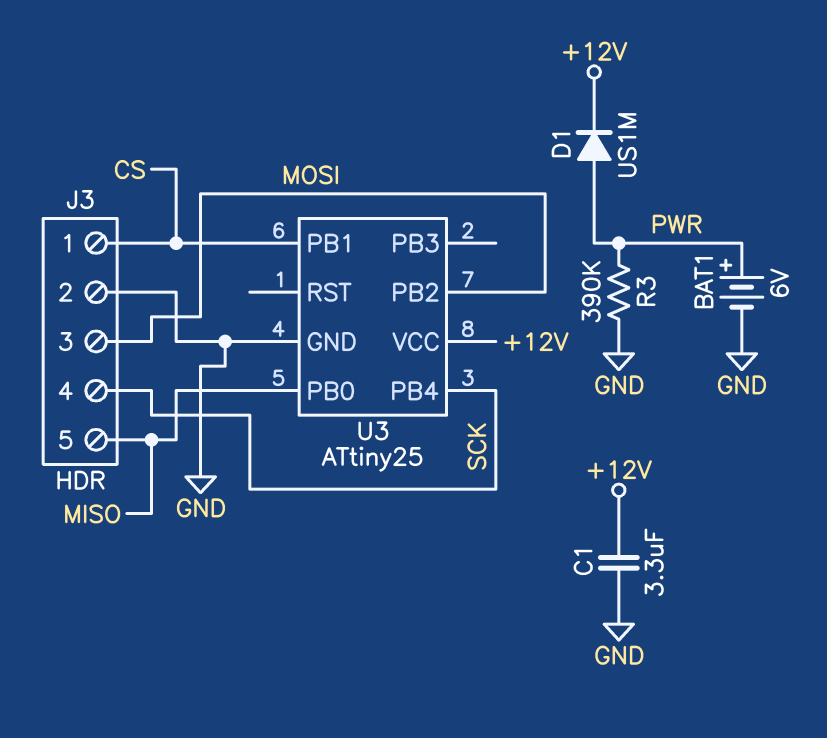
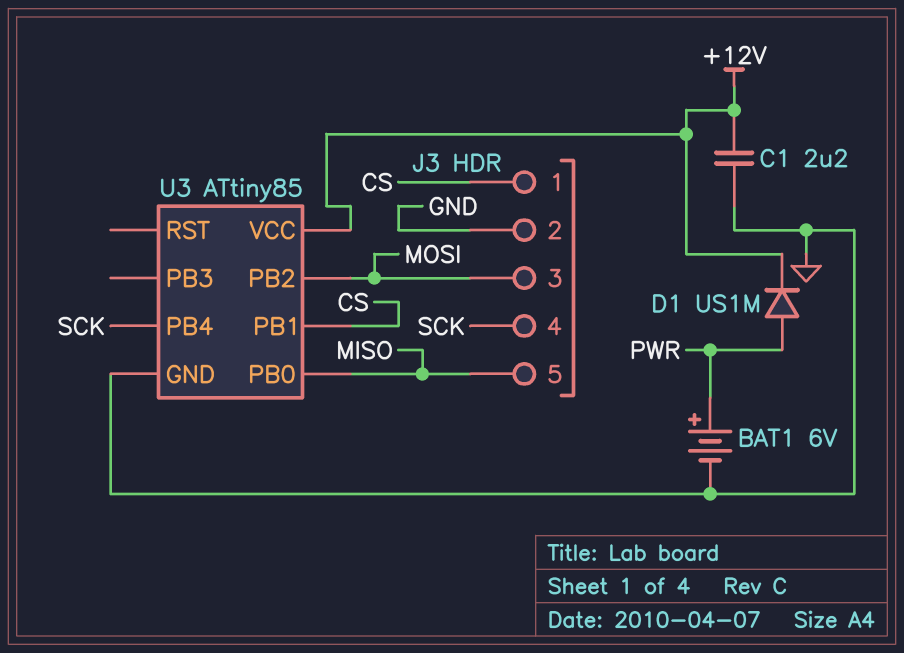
C1: 3.3uF (+12V, GND) -> 2.2uF (+12V, GND)
R3: 390k (GND, PWR) -> none
U3: ATtiny25 -> ATtiny85

